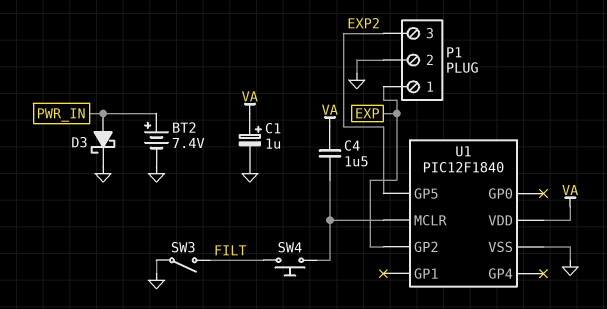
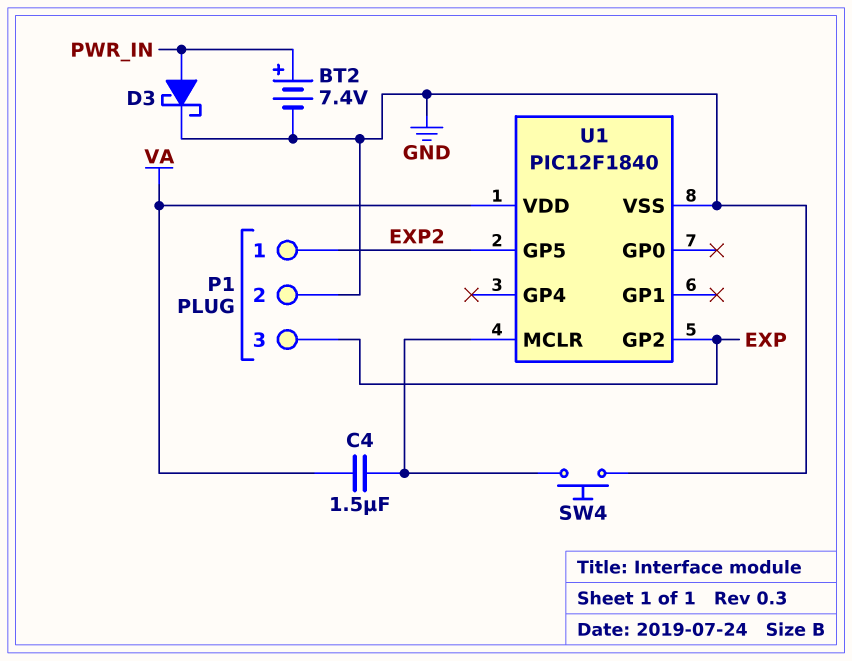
C1: 1uF (plus VA, minus GND) -> none
P1 pin 1: EXP -> EXP2
P1 pin 3: EXP2 -> EXP
SW3: switch (FILT, GND) -> none
SW4: button (FILT, U1/MCLR) -> button (GND, U1/MCLR)

